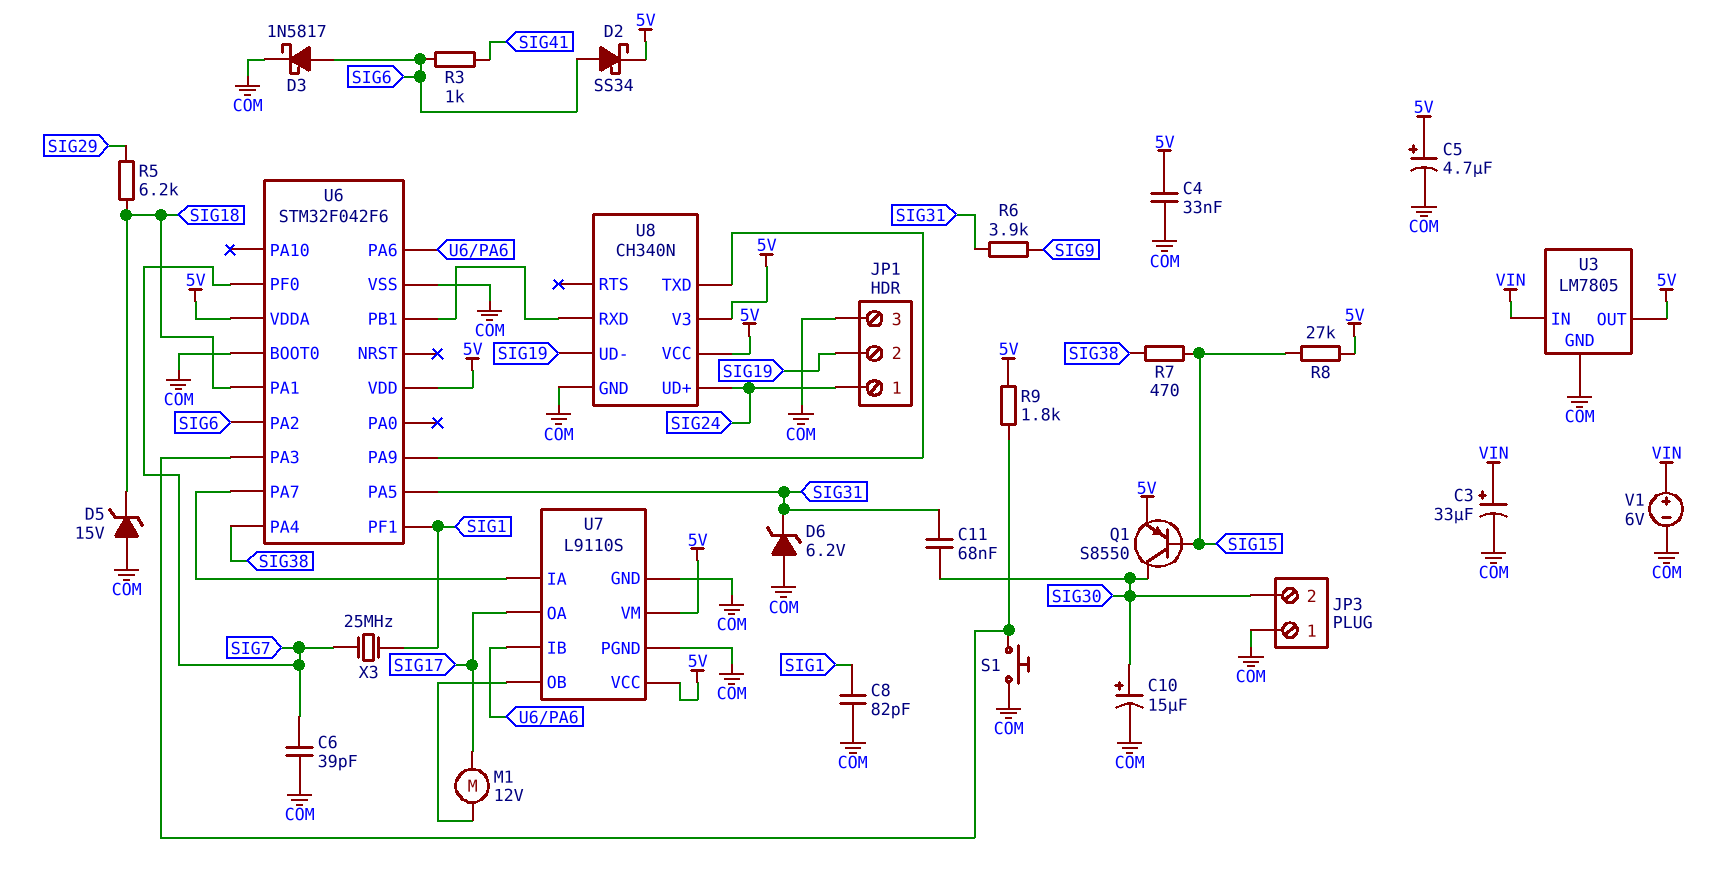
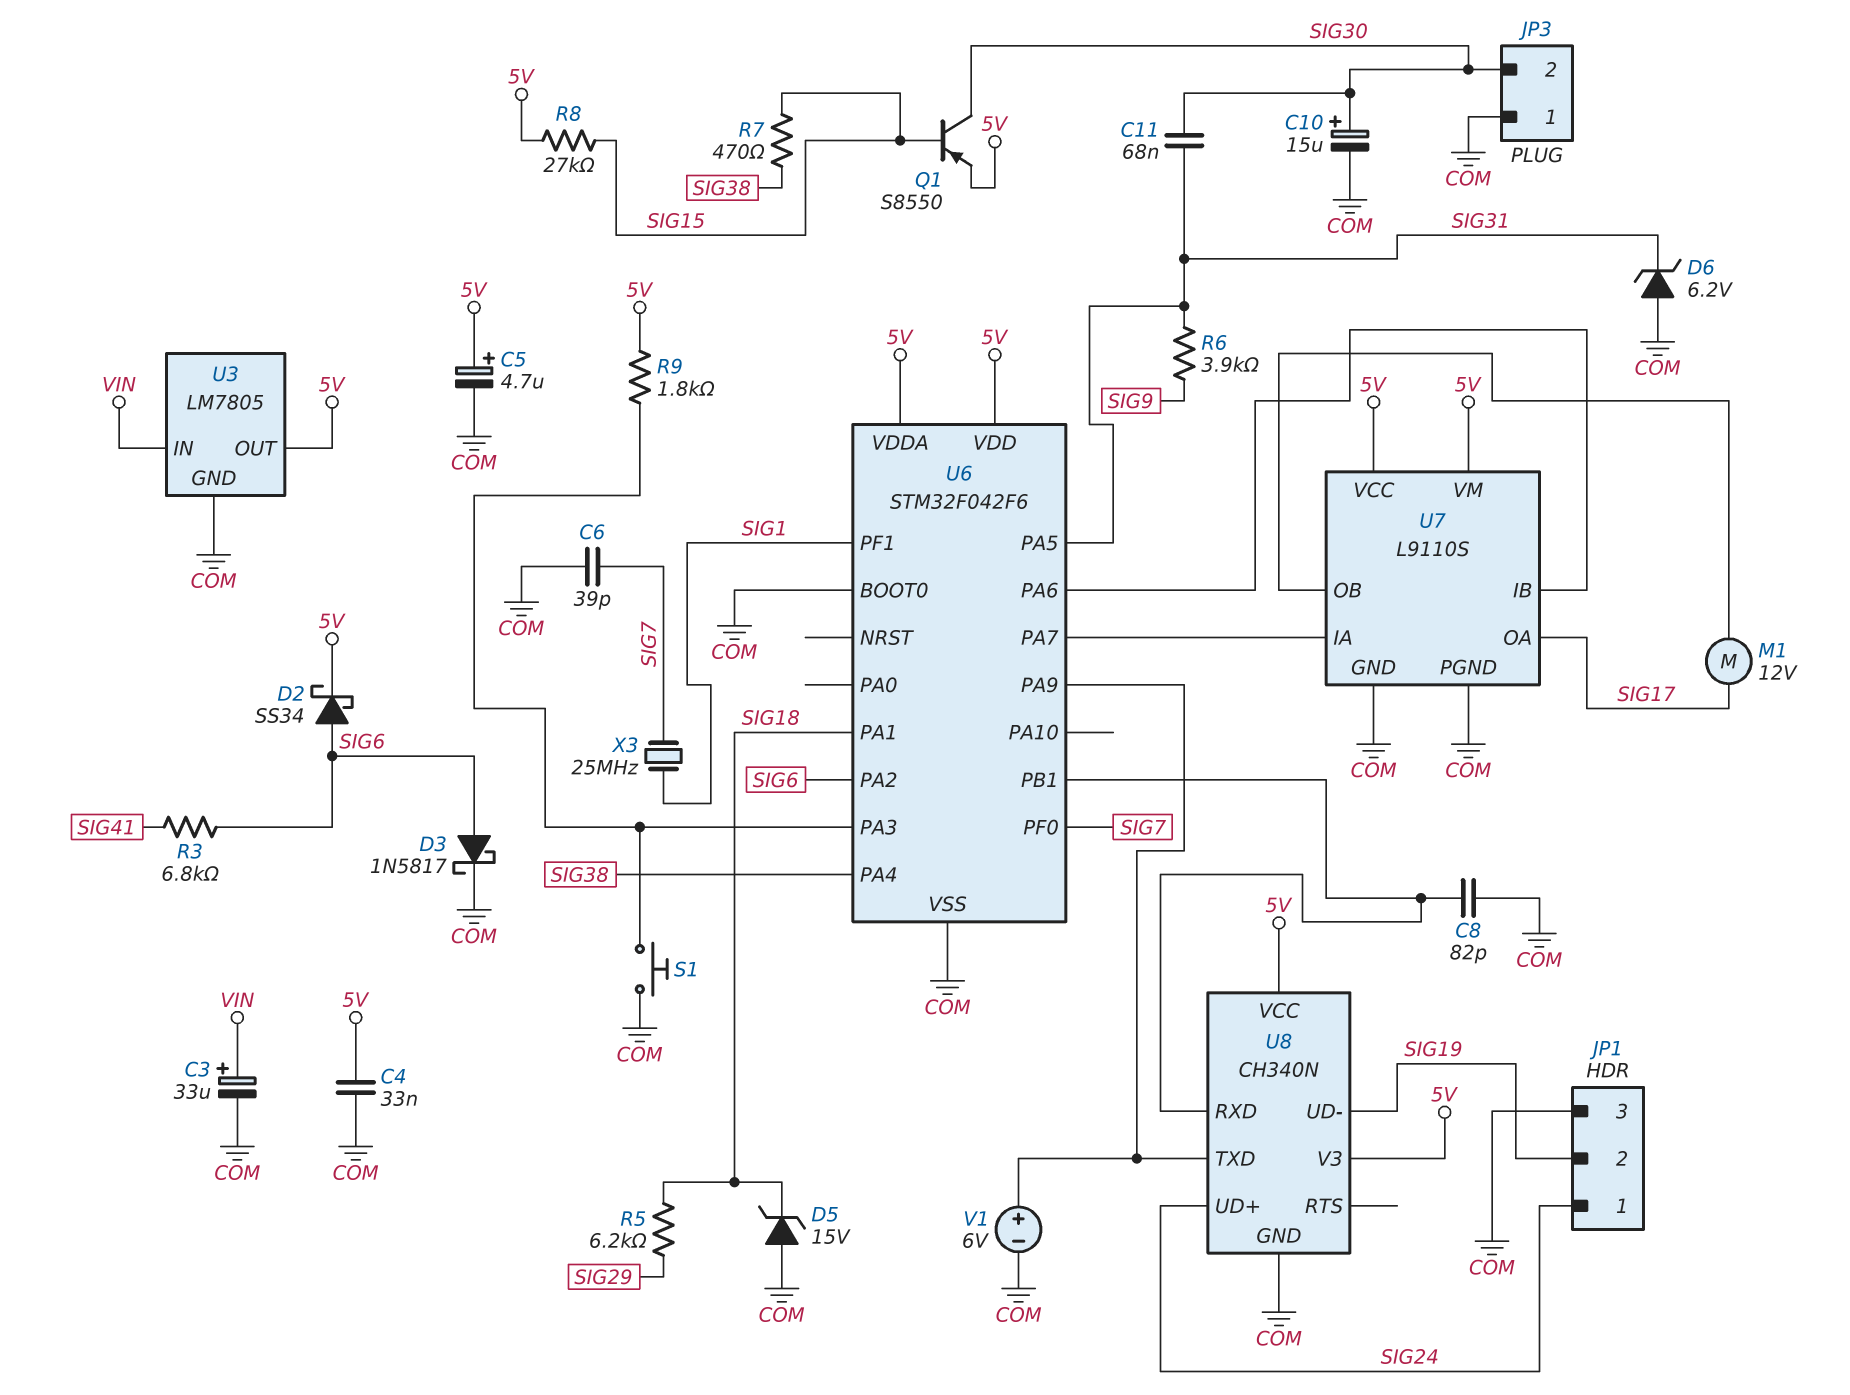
C8: 82pF (COM, SIG1) -> 82pF (COM, U6/PB1)
R3: 1k (SIG6, SIG41) -> 6.8k (SIG6, SIG41)
V1: 6V (plus VIN, minus COM) -> 6V (plus U6/PA9, minus COM)

